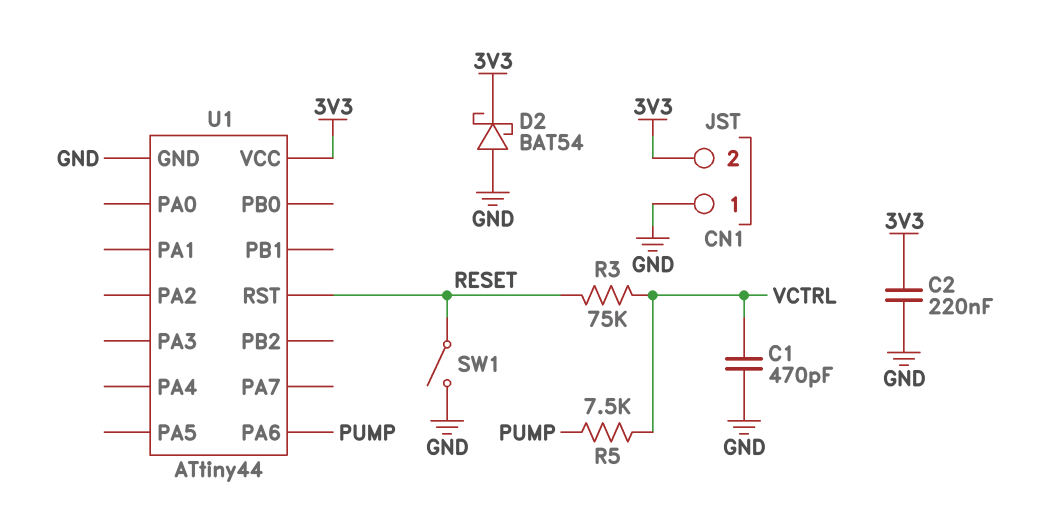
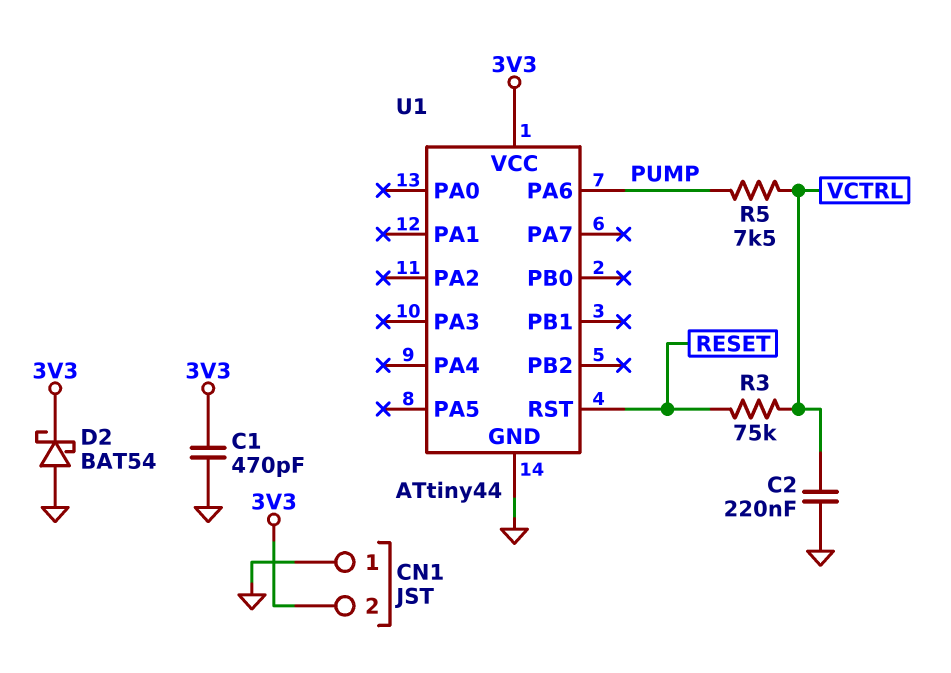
C1: 470pF (GND, VCTRL) -> 470pF (3V3, GND)
C2: 220nF (3V3, GND) -> 220nF (GND, VCTRL)
SW1: switch (GND, RESET) -> none

